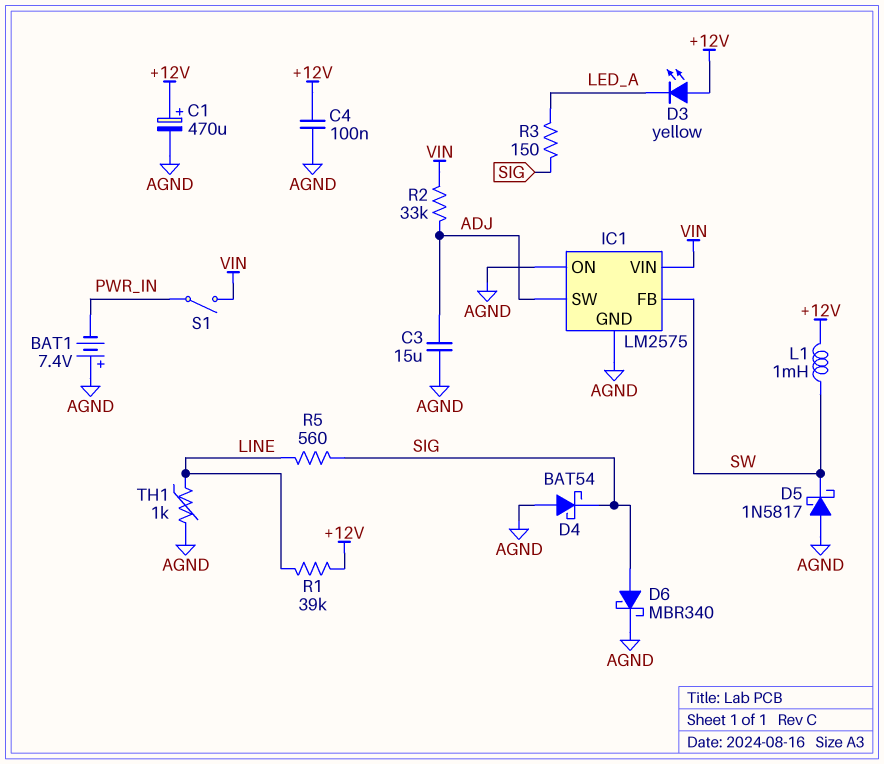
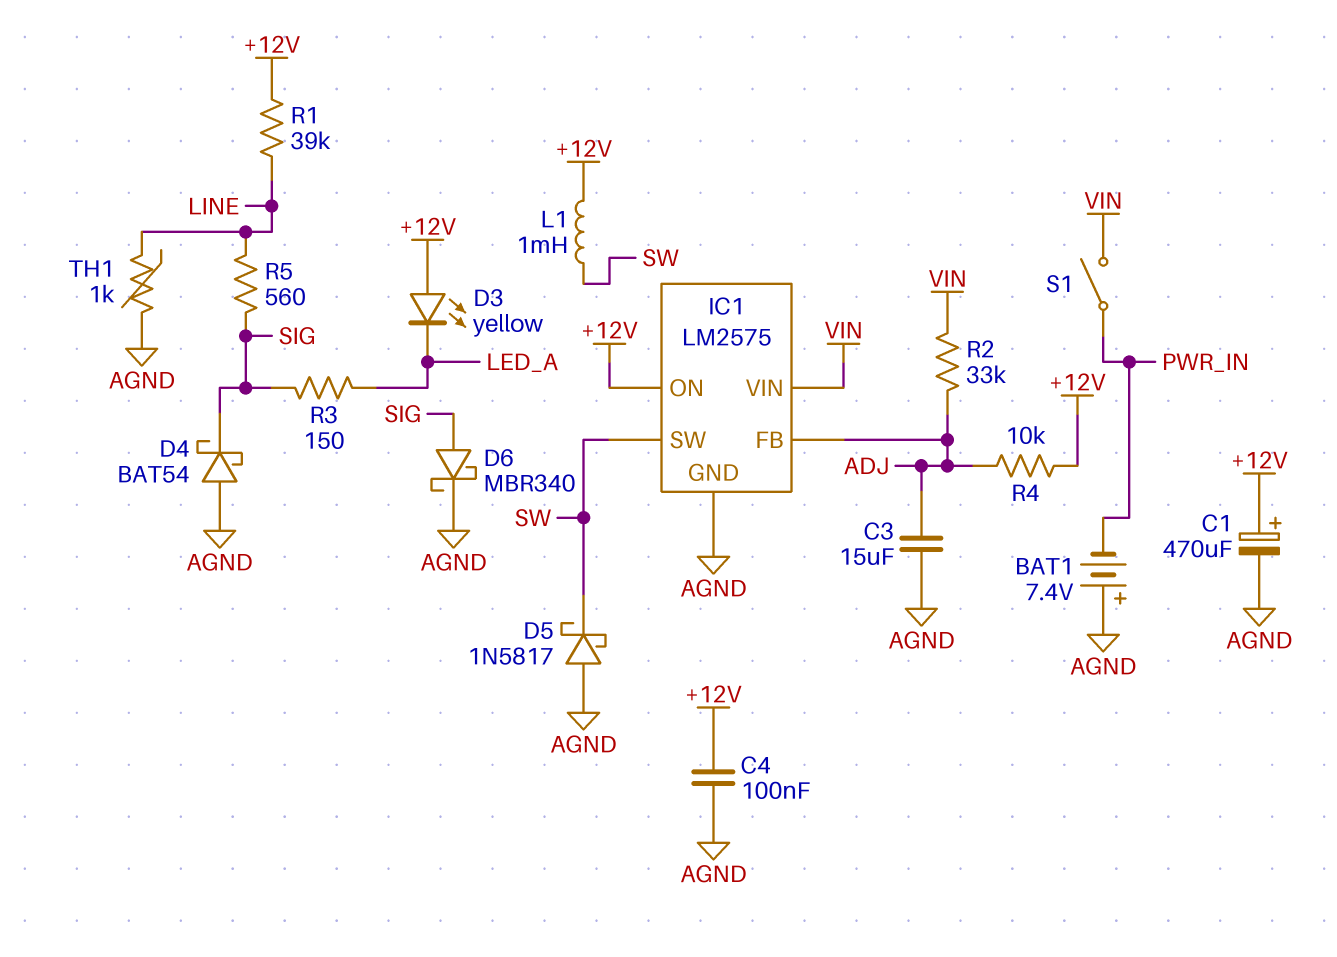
IC1 pin FB: SW -> ADJ
IC1 pin ON: AGND -> +12V
IC1 pin SW: ADJ -> SW
R4: none -> 10k (+12V, ADJ)

